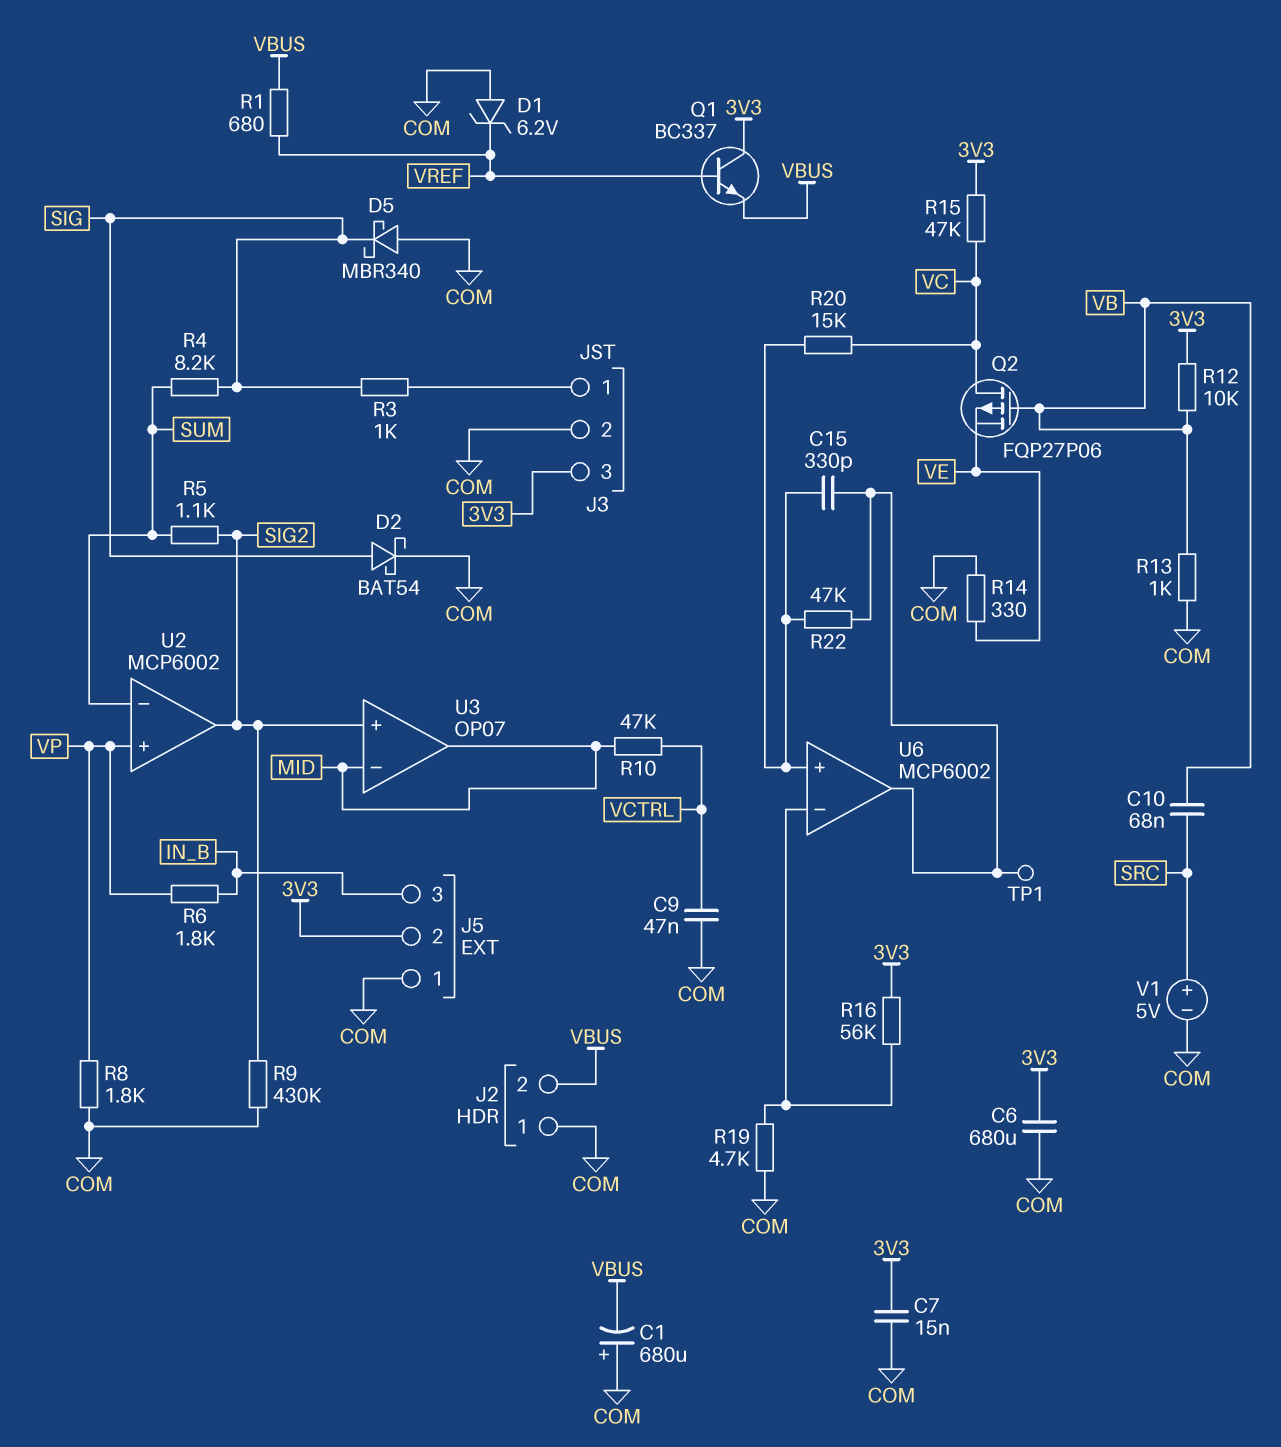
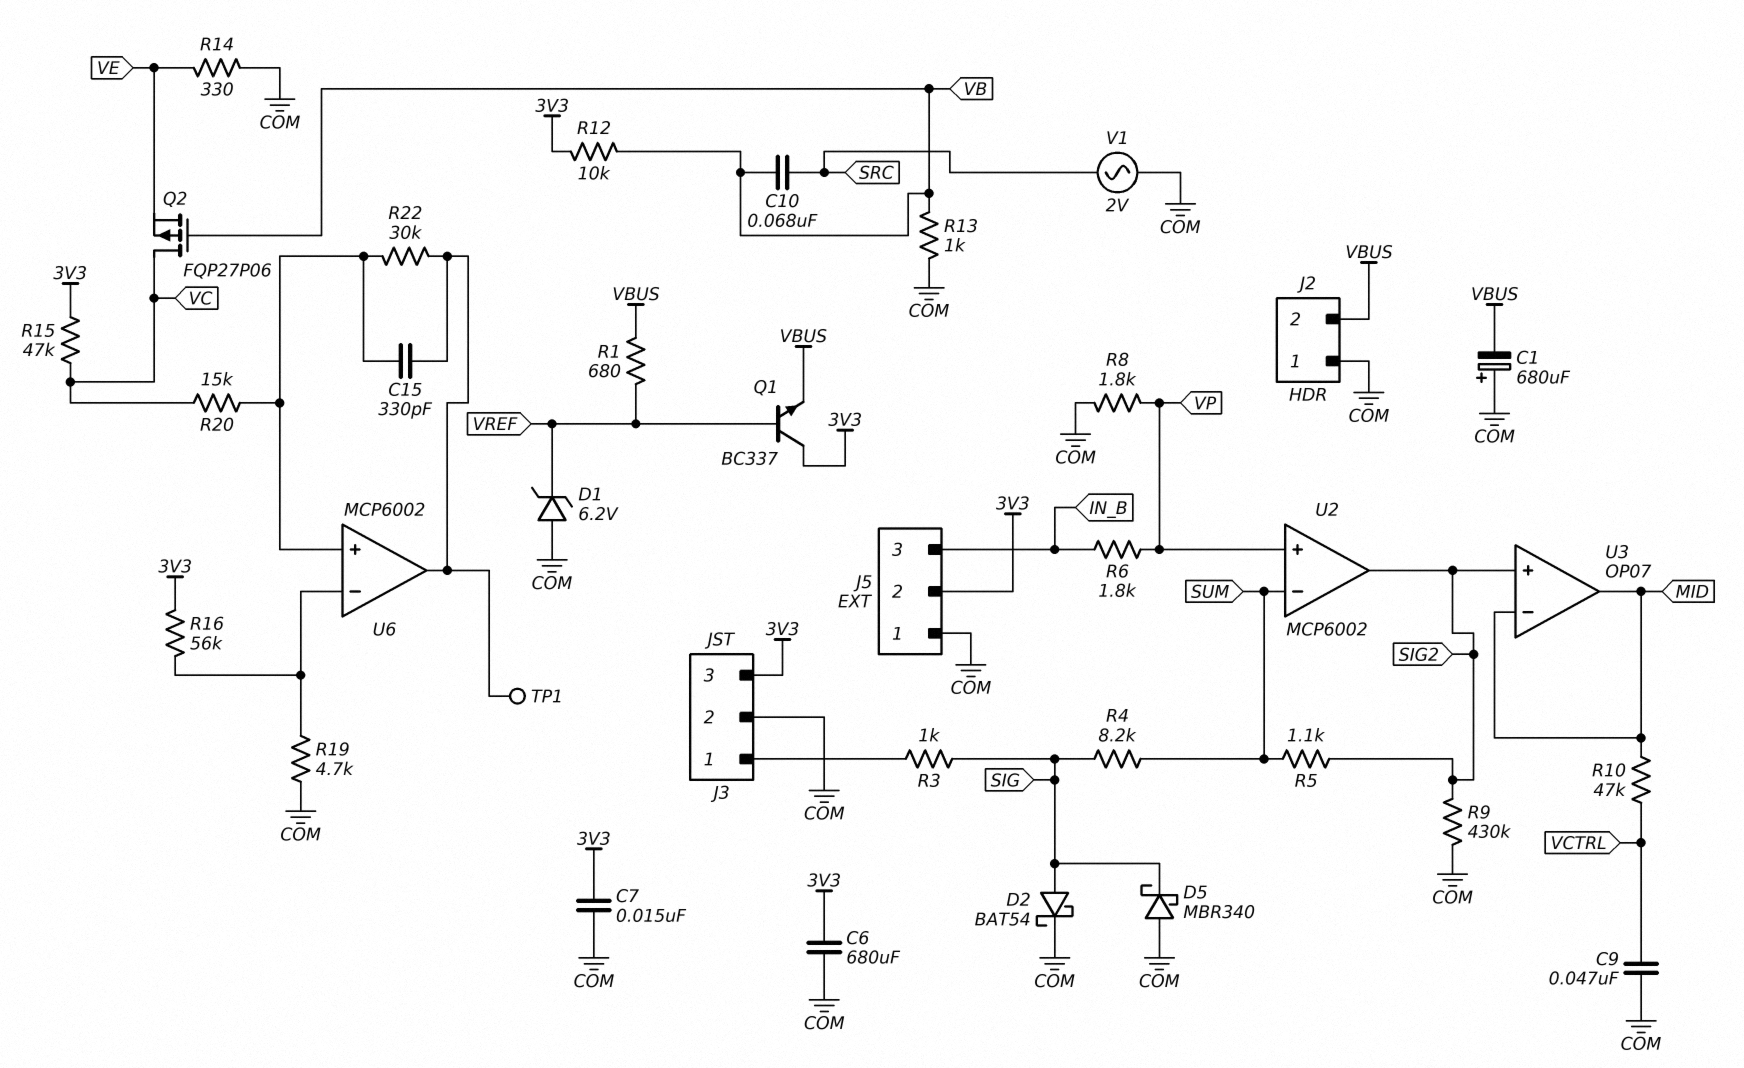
R22: 47k (U6/in+, U6/out) -> 30k (U6/in+, U6/out)
V1: 5V (plus SRC, minus COM) -> AC 2V (COM, SRC)

